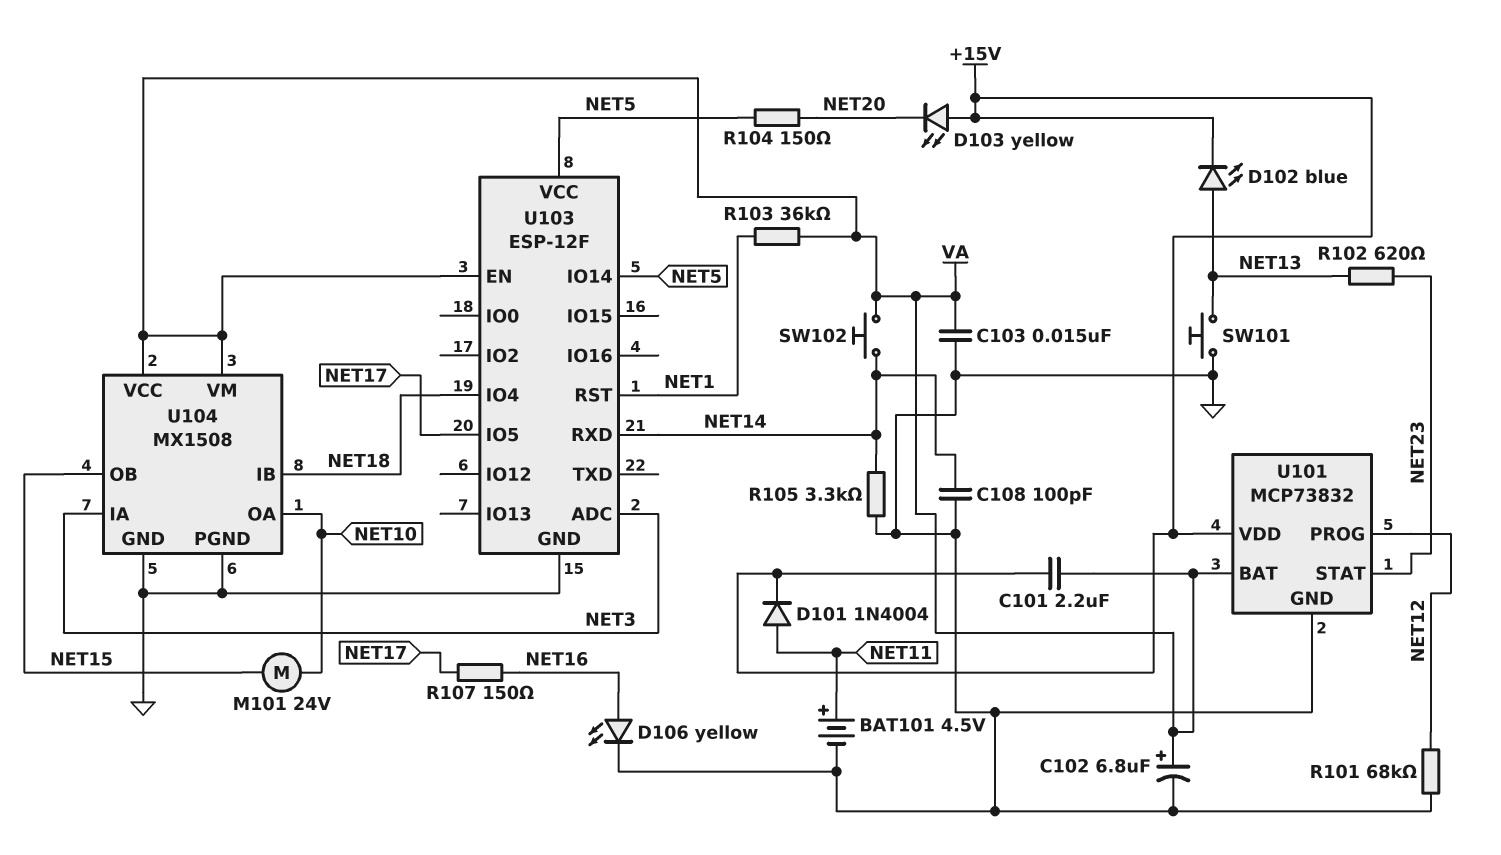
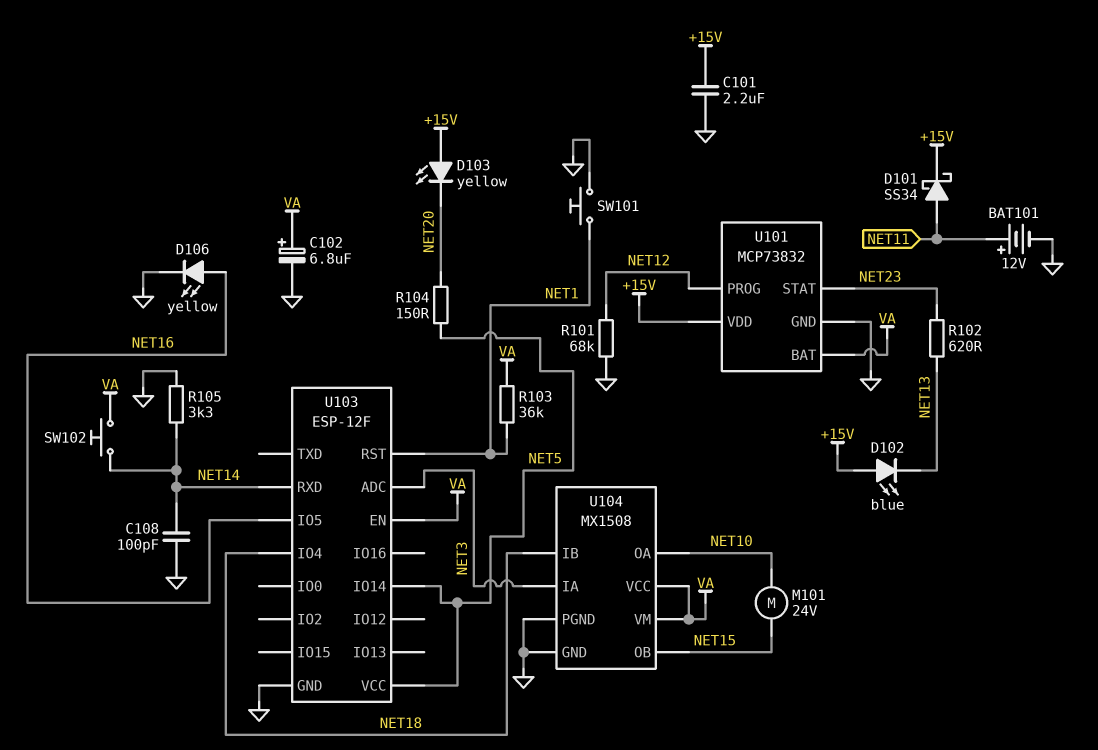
BAT101: 4.5V (plus NET11, minus GND) -> 12V (plus NET11, minus GND)
C101: 2.2uF (+15V, VA) -> 2.2uF (+15V, GND)
C103: 15nF (GND, VA) -> none
D101: diode 1N4004 (A NET11, K +15V) -> schottky SS34 (A NET11, K +15V)
D102: LED blue (A NET13, K +15V) -> LED blue (A +15V, K NET13)
R107: 150 (NET16, NET17) -> none
SW101: button (GND, NET13) -> button (GND, NET1)
U103 pin IO5: NET17 -> NET16

